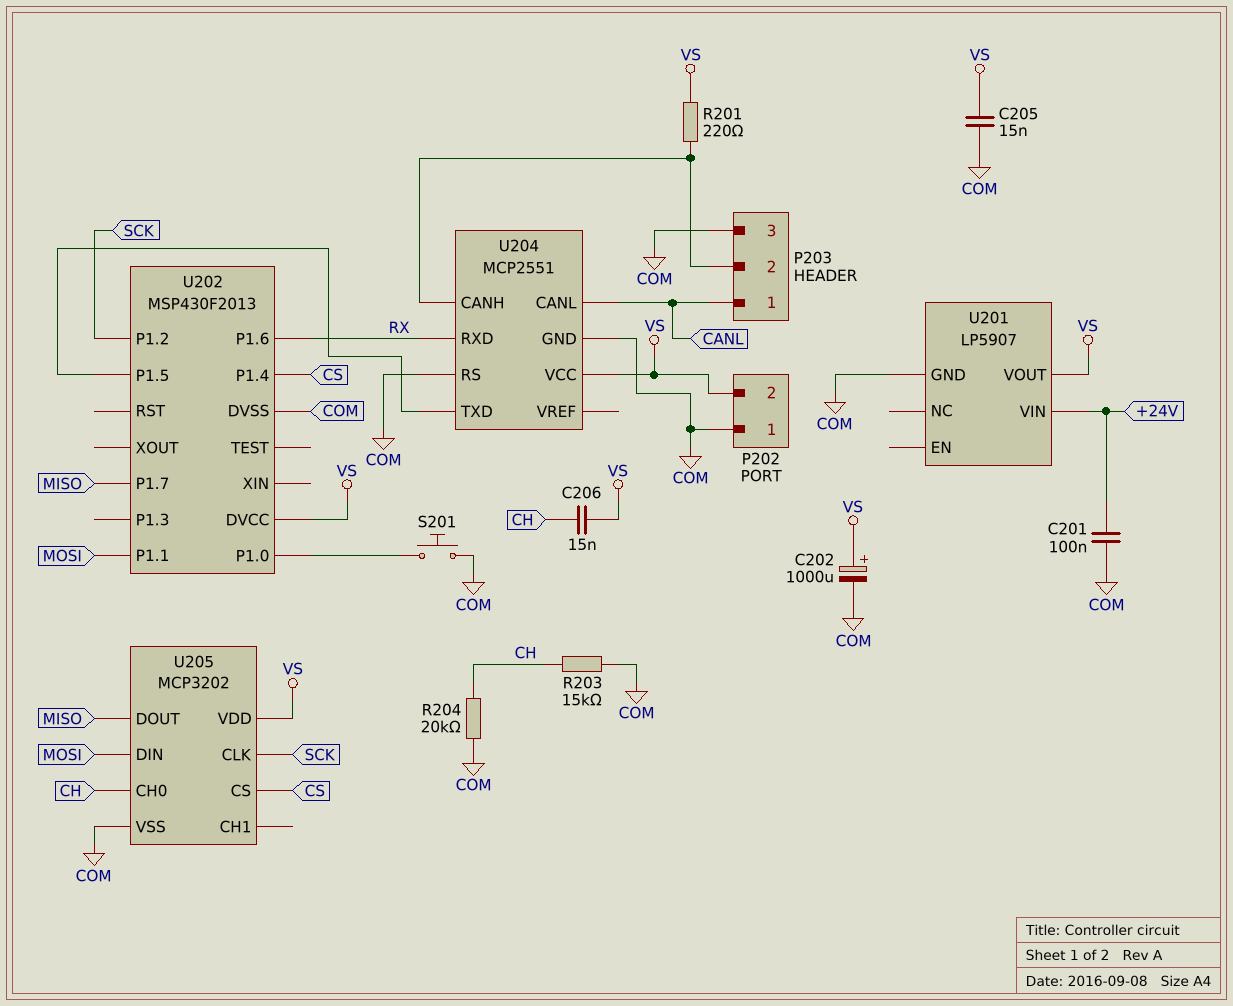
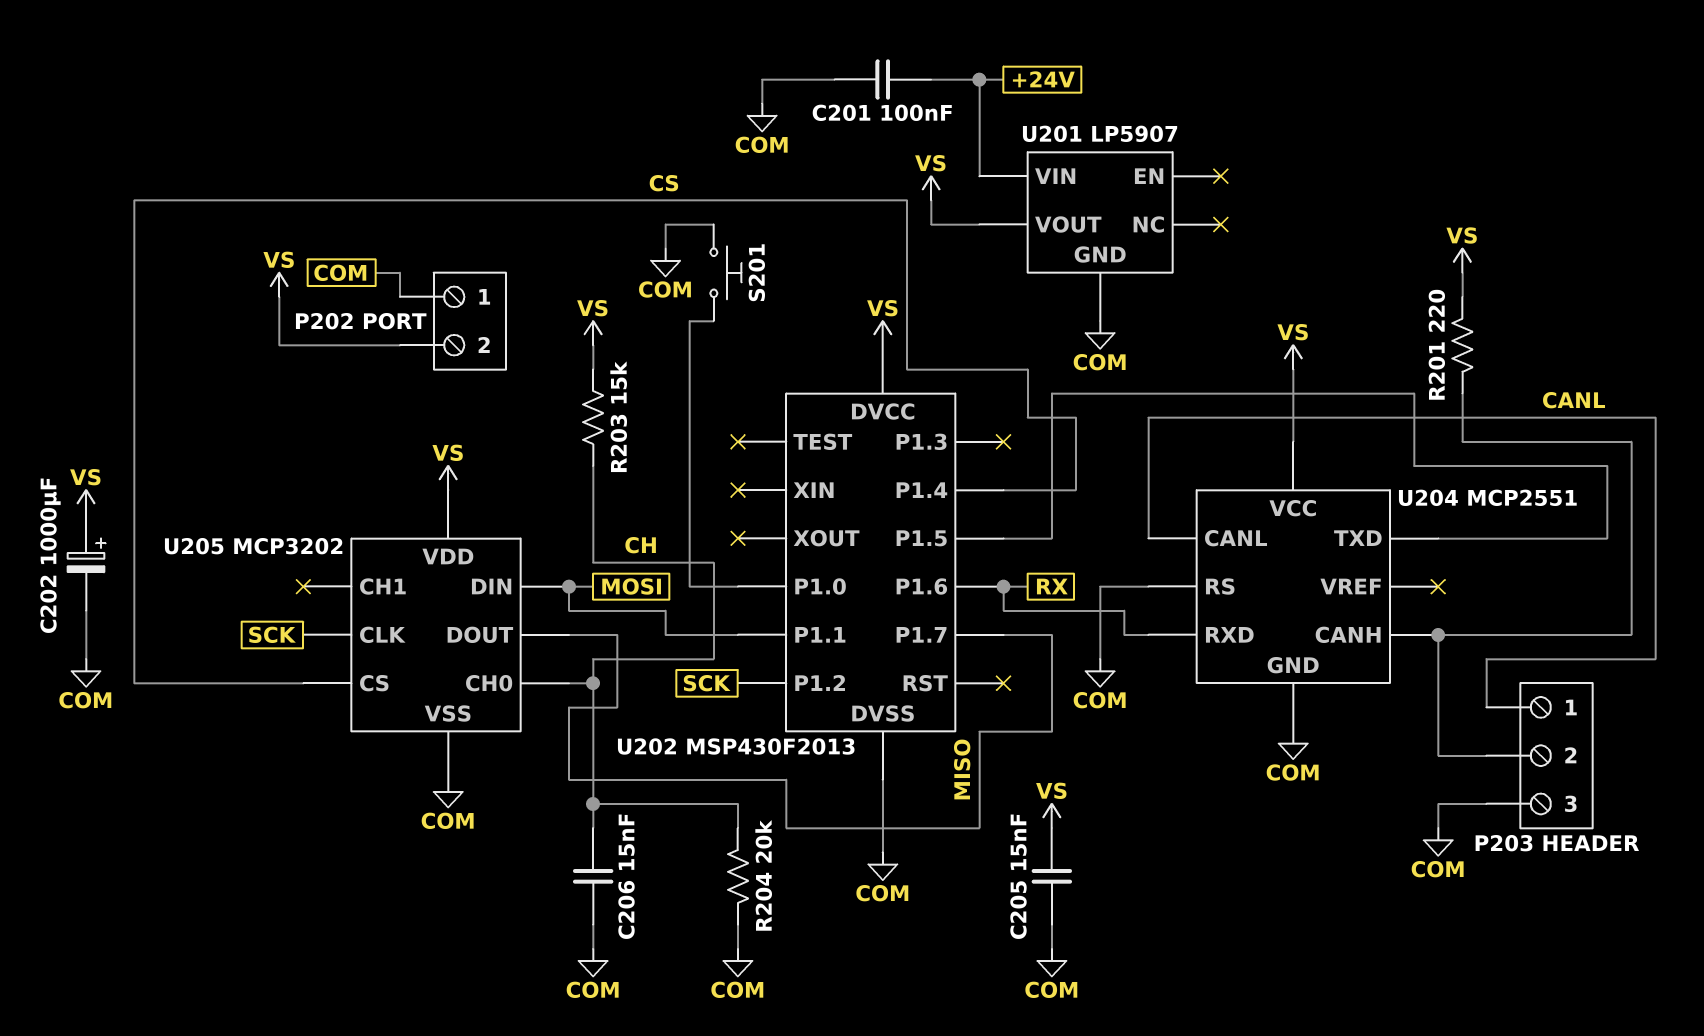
C206: 15nF (CH, VS) -> 15nF (CH, COM)
R203: 15k (CH, COM) -> 15k (CH, VS)

